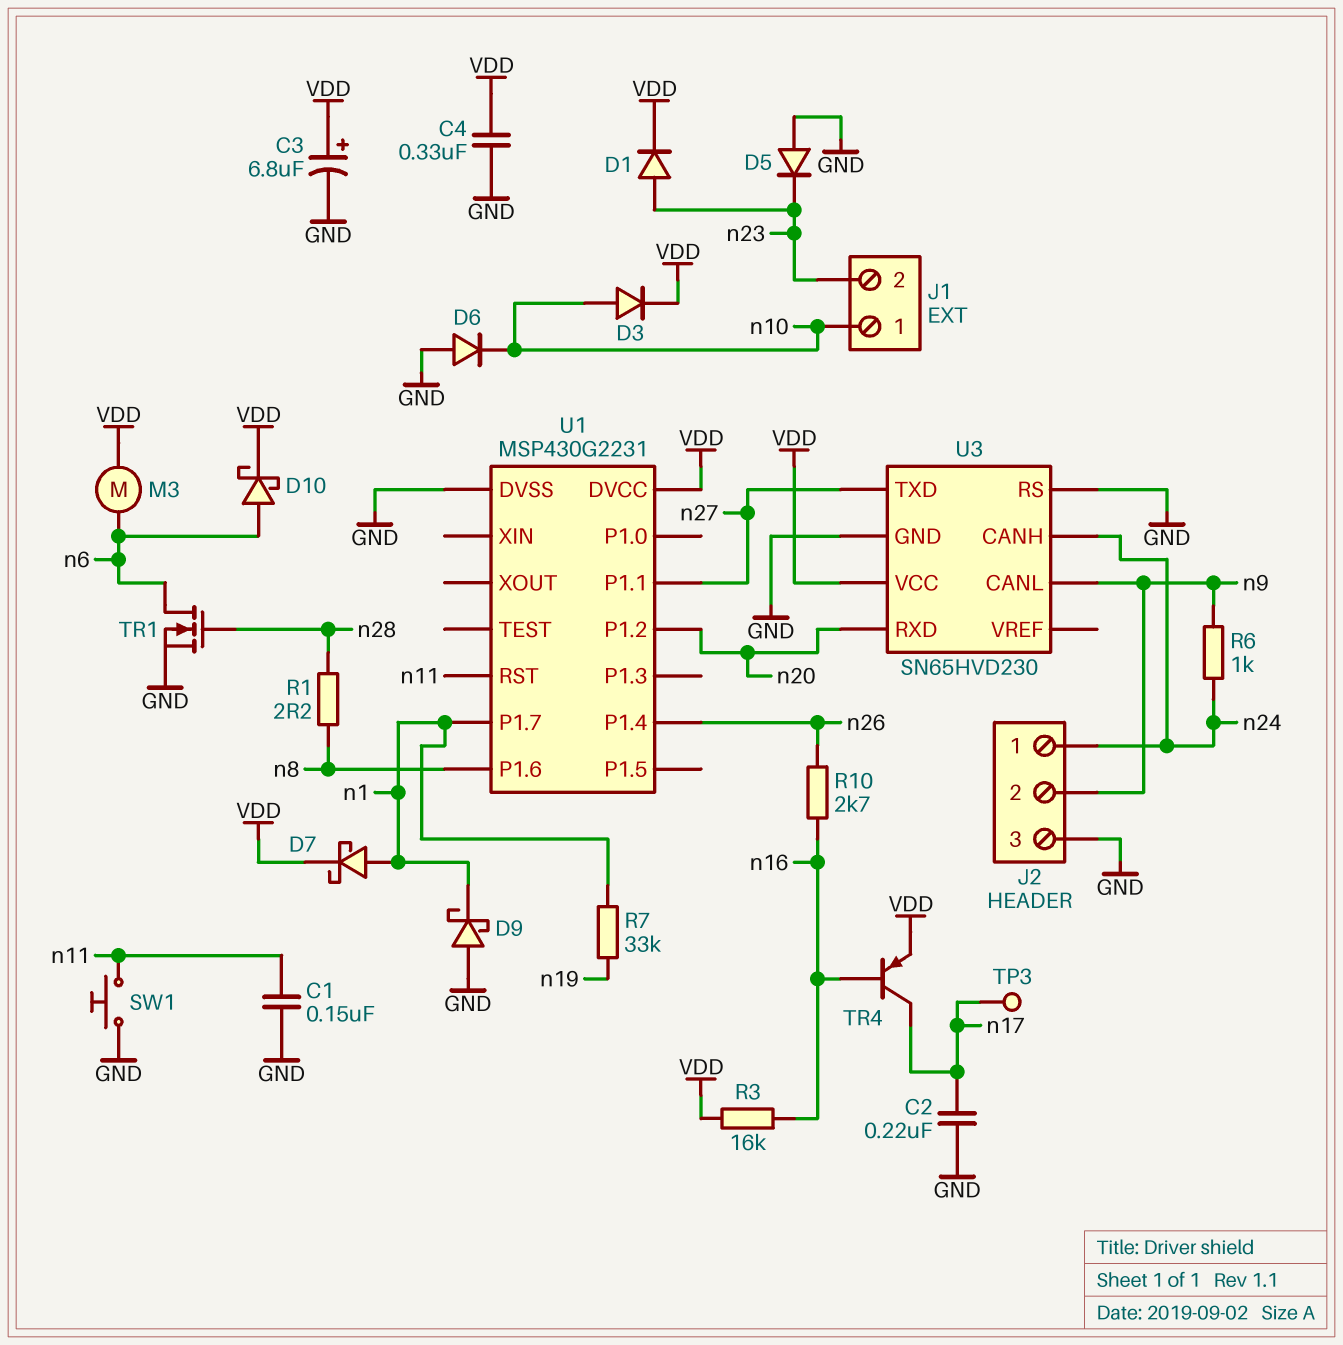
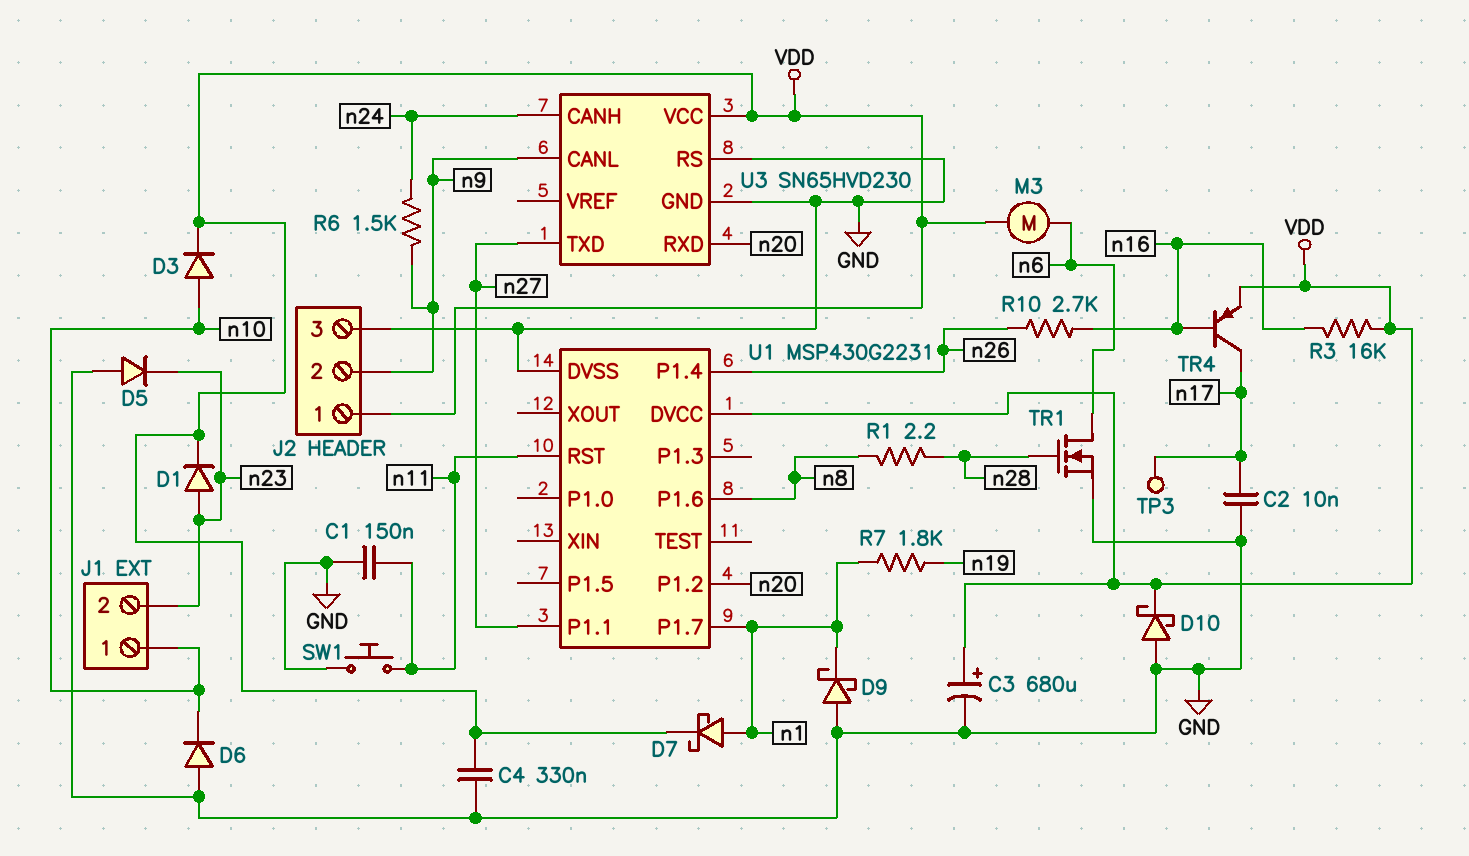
C2: 220nF (GND, n17) -> 10nF (GND, n17)
C3: 6.8uF (plus VDD, minus GND) -> 680uF (plus VDD, minus GND)
D10: schottky (A n6, K VDD) -> schottky (A GND, K VDD)
J2 pin 1: n24 -> VDD
R6: 1k (n9, n24) -> 1.5k (n9, n24)
R7: 33k (n1, n19) -> 1.8k (n1, n19)

